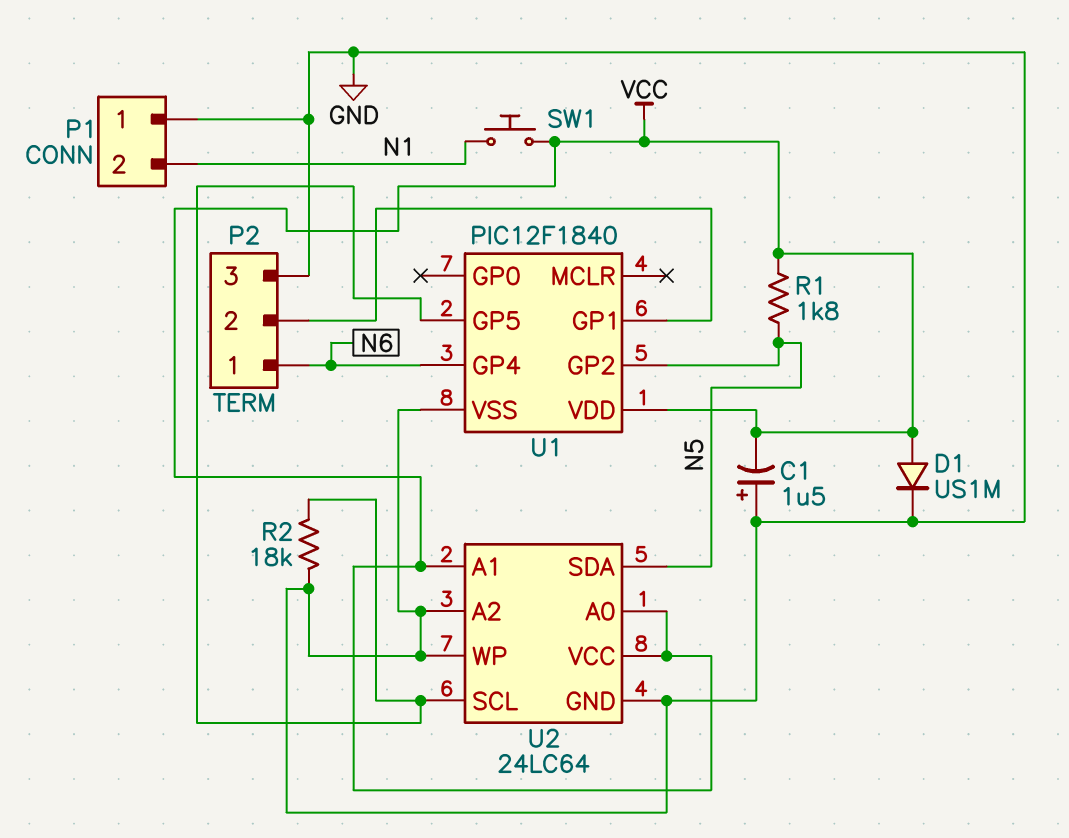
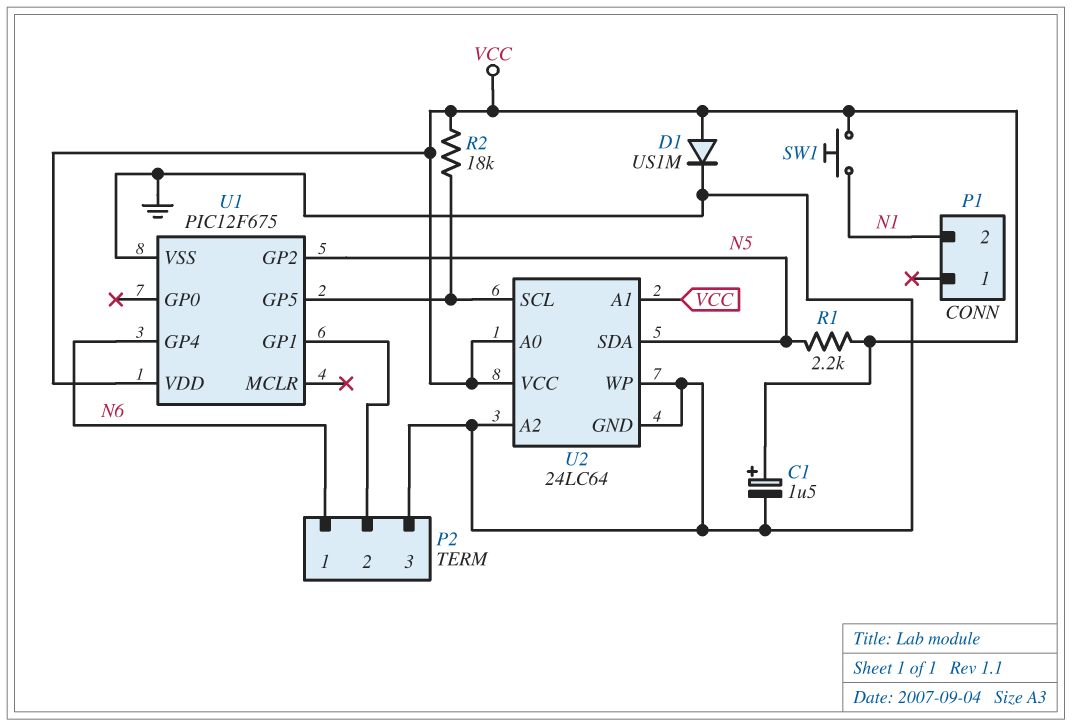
C1: 1.5uF (plus GND, minus VCC) -> 1.5uF (plus VCC, minus GND)
P1 pin 1: GND -> none
R1: 1.8k (N5, VCC) -> 2.2k (N5, VCC)
R2: 18k (GND, U1/GP5) -> 18k (U1/GP5, VCC)
U1: PIC12F1840 -> PIC12F675

